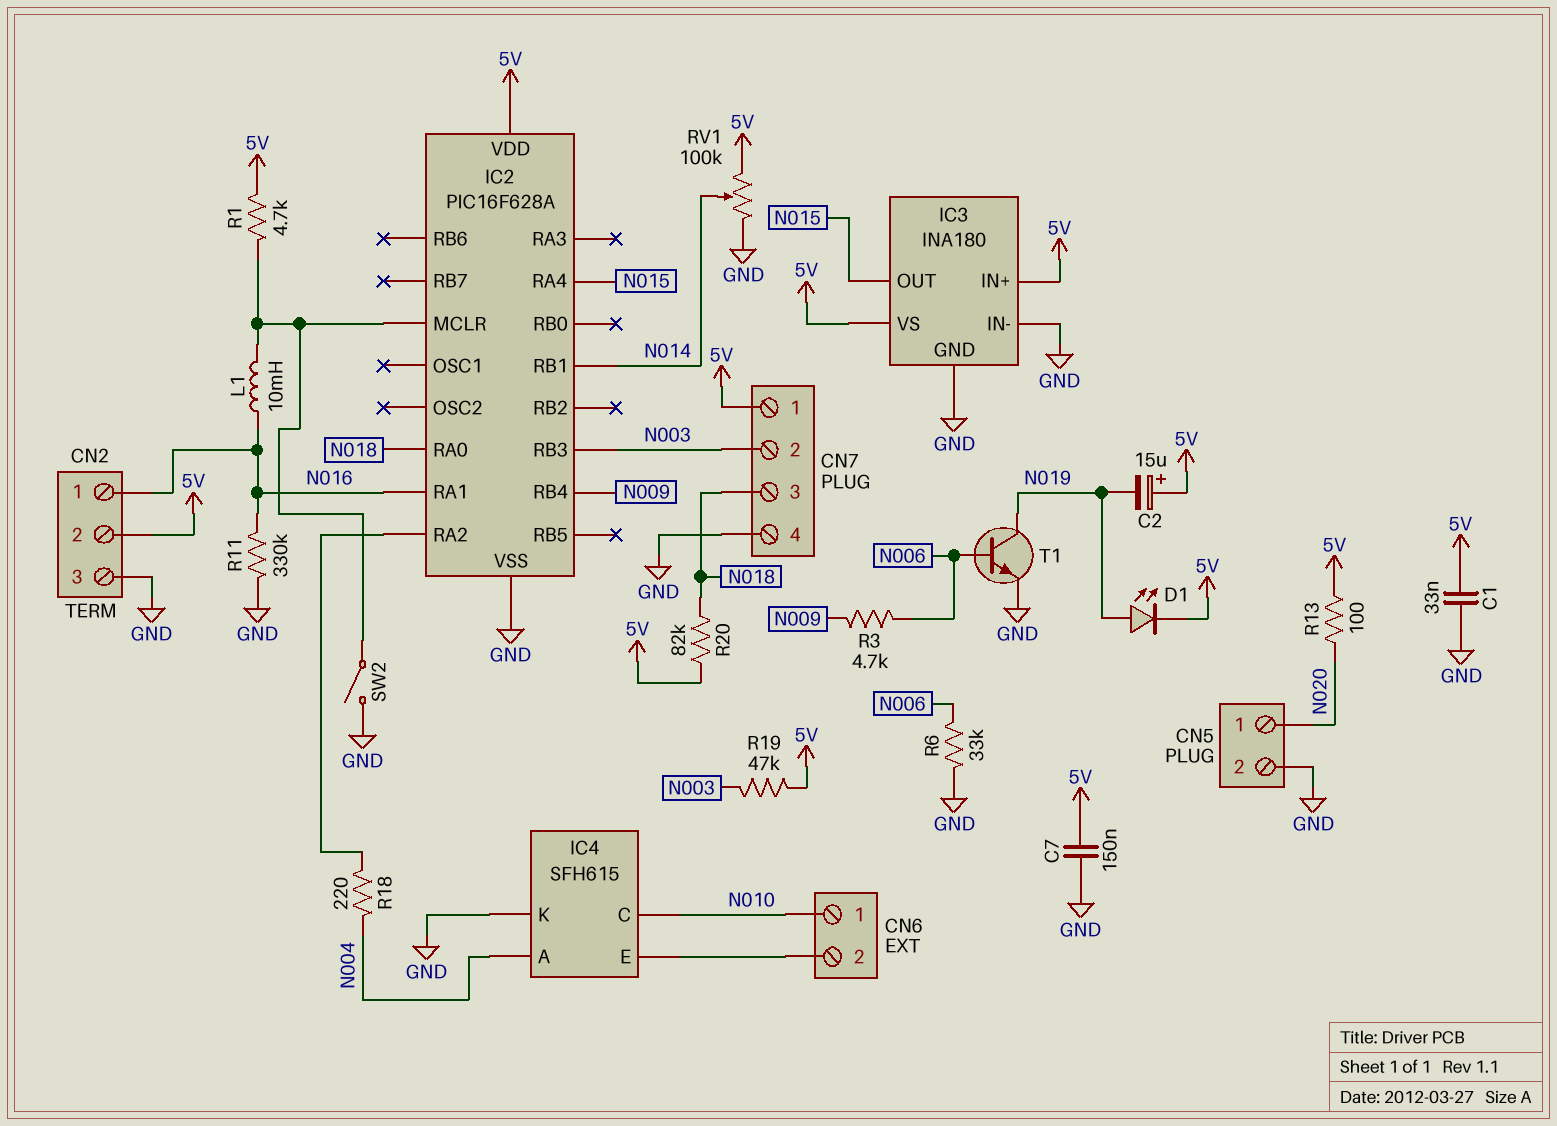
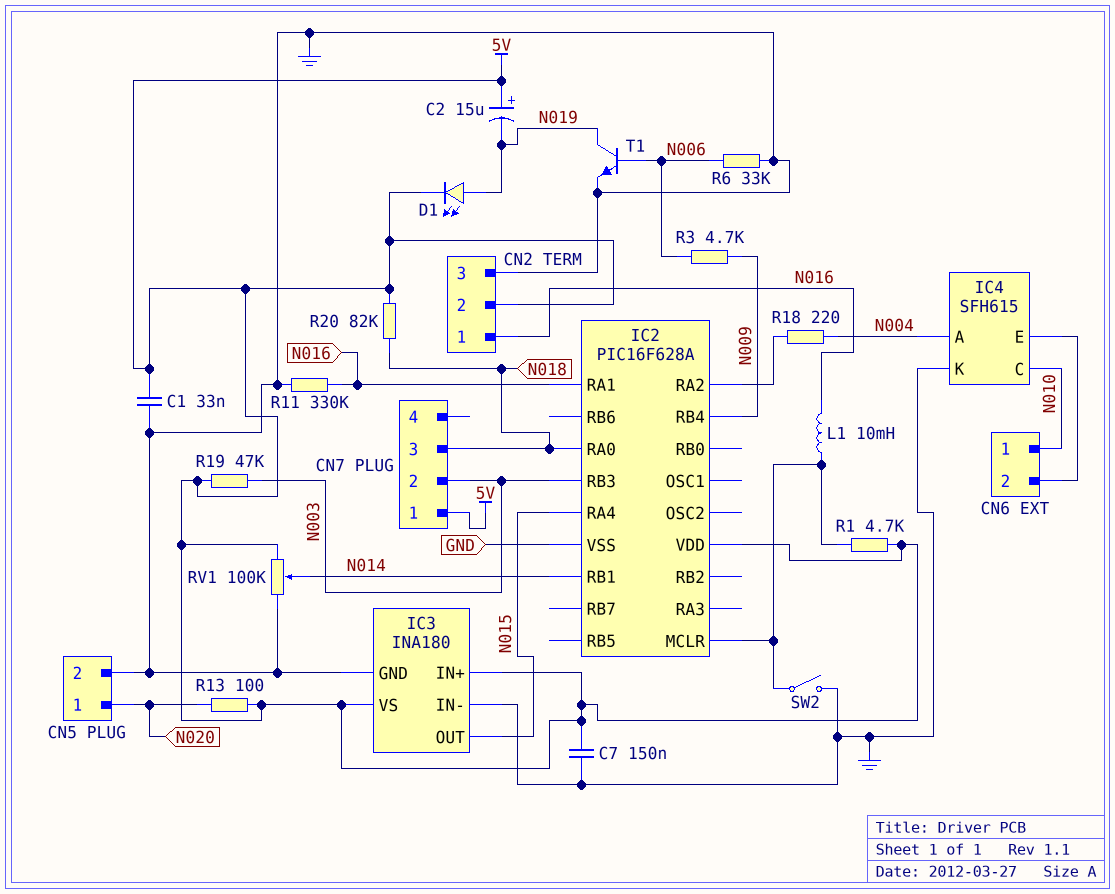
CN7 pin 4: GND -> none

